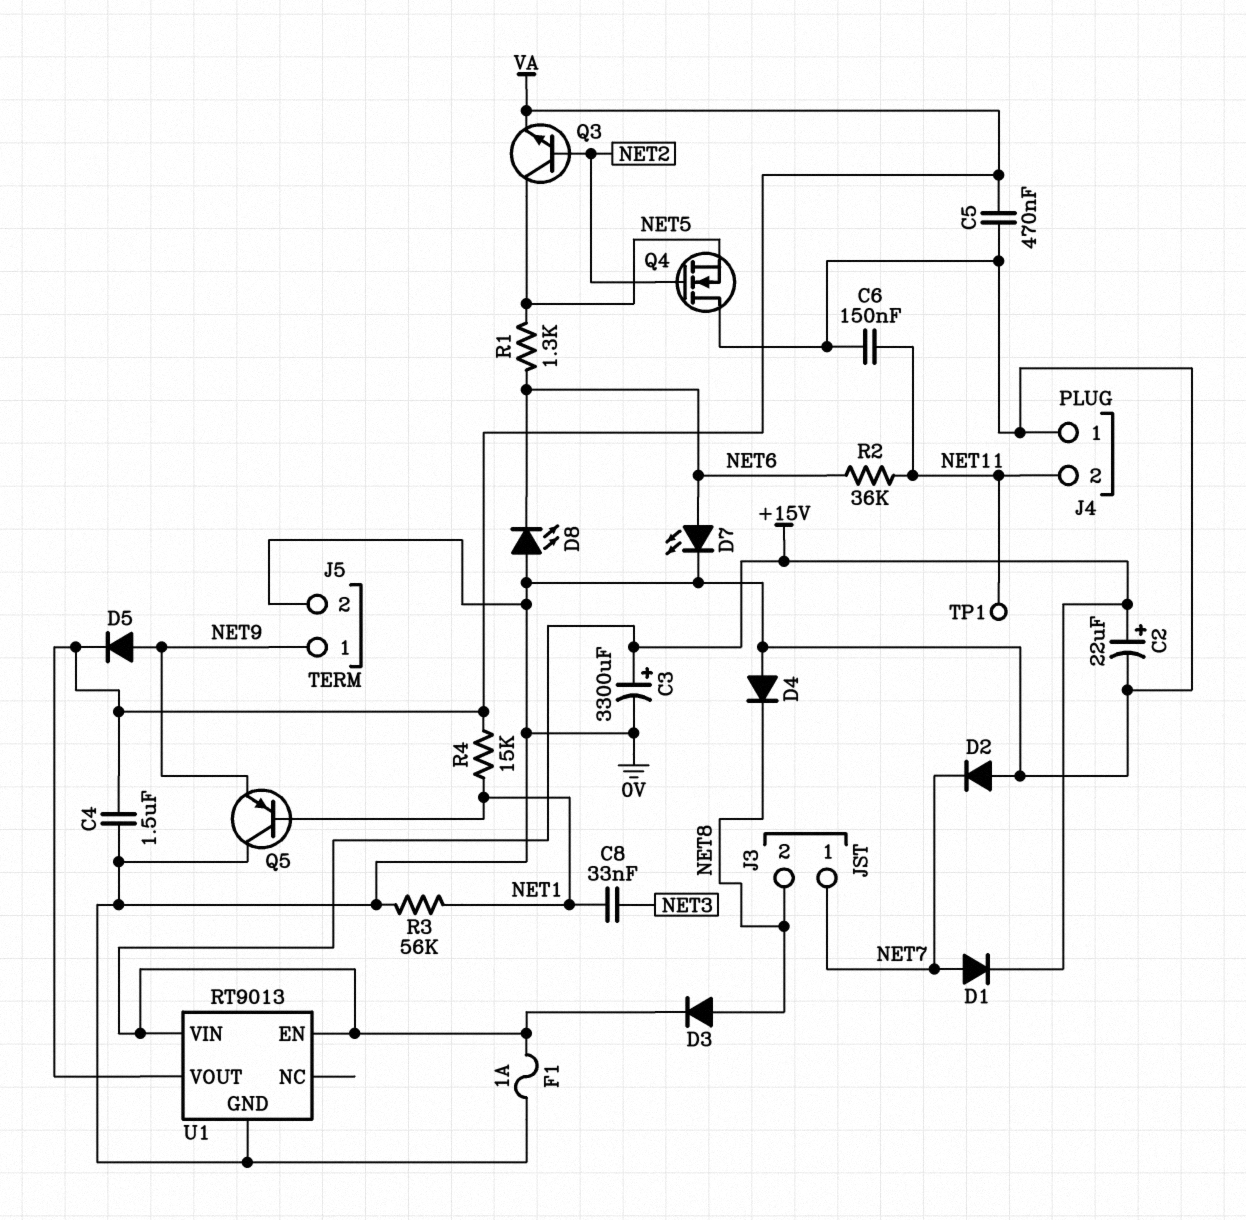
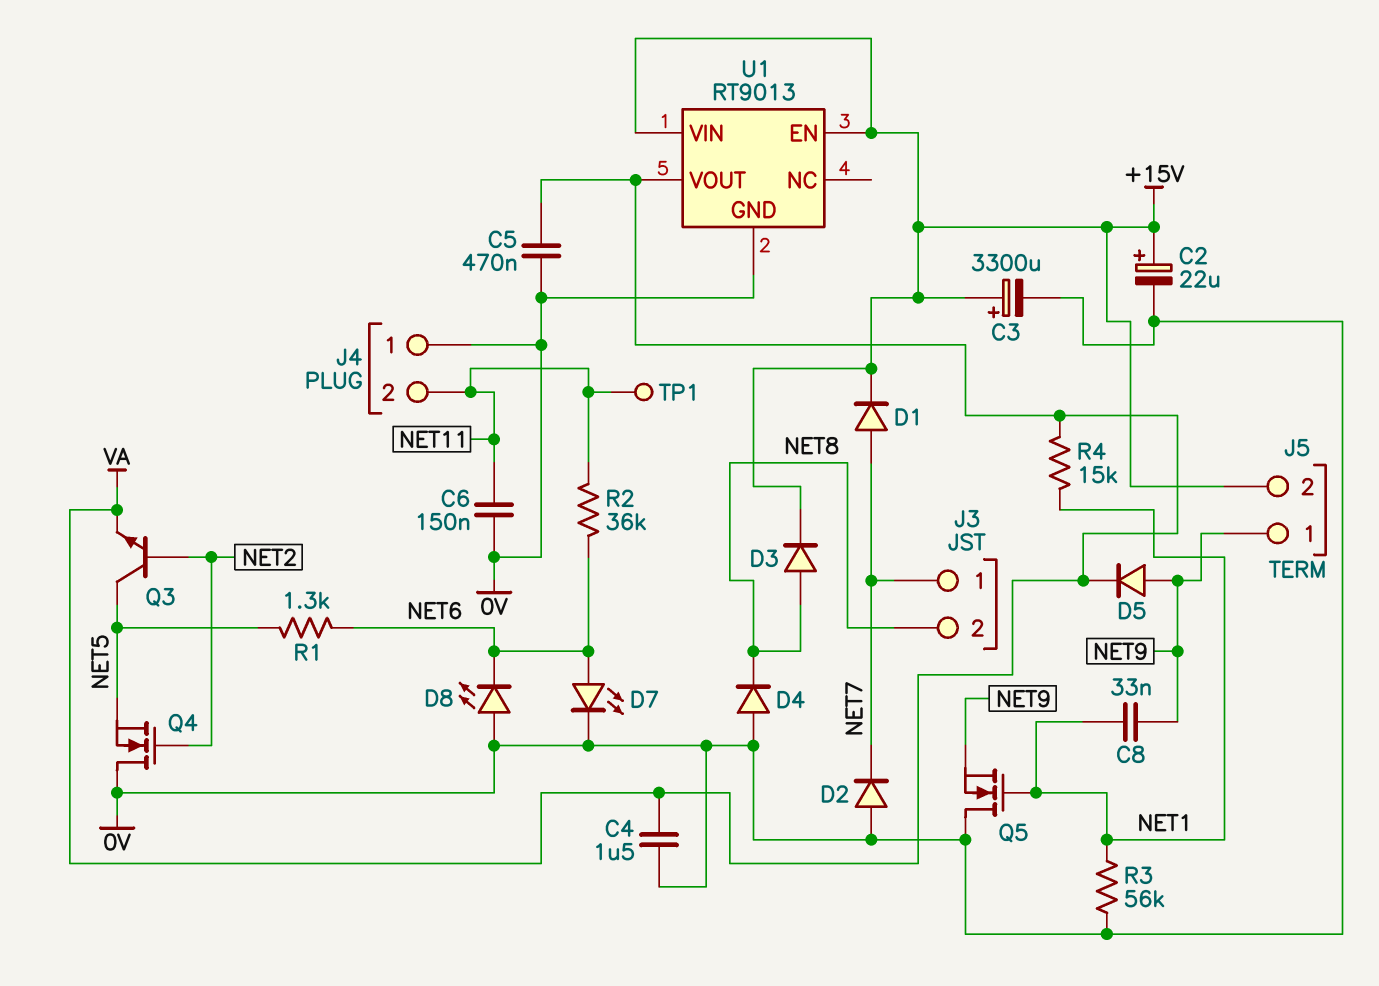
C8: 33nF (NET1, NET3) -> 33nF (NET1, NET9)
F1: 1A (+15V, 0V) -> none
J5 pin 2: 0V -> +15V
Q5: PNP (B NET1, C 0V, E NET9) -> NMOS (G NET1, D 0V, S NET9)

